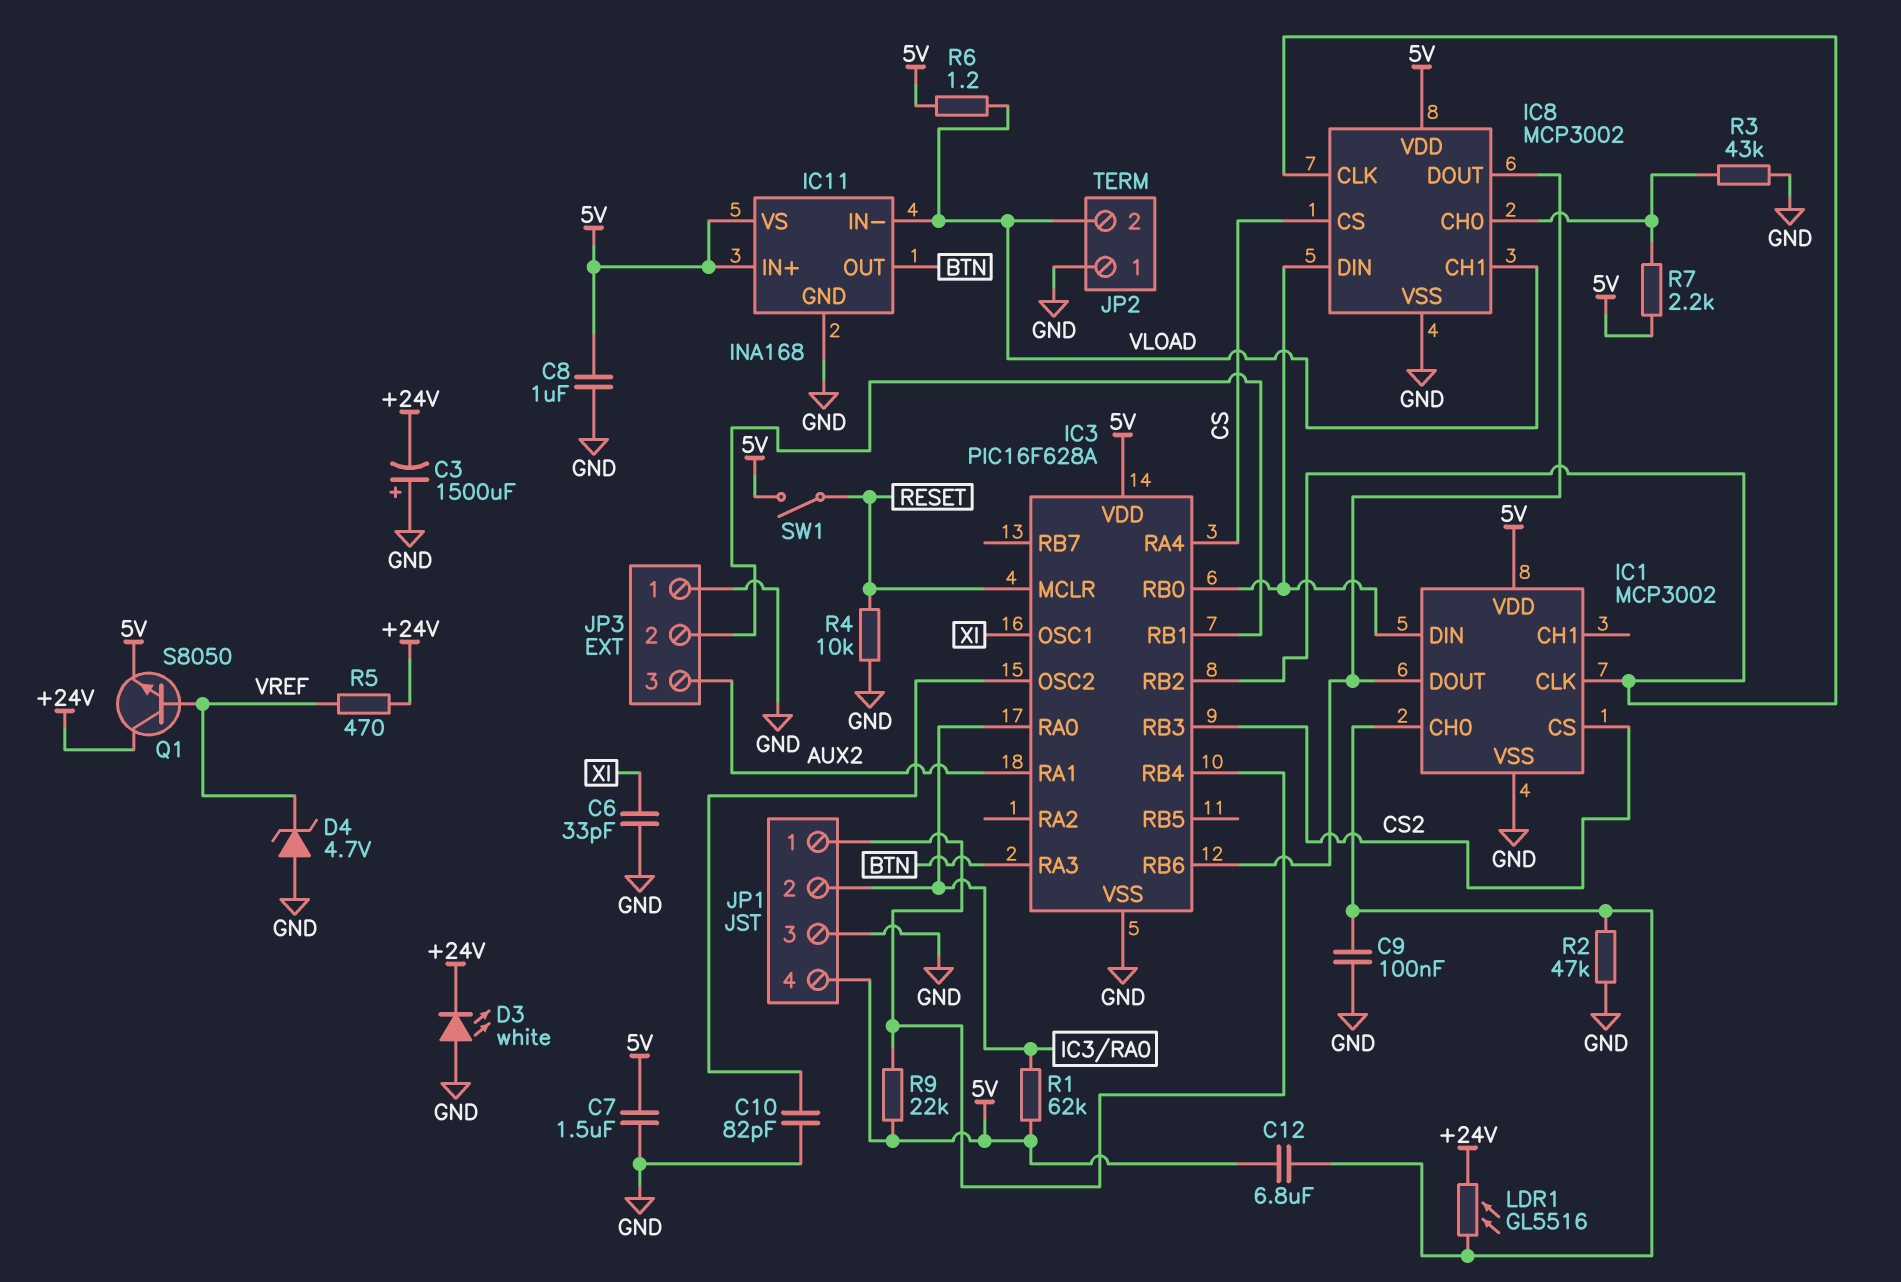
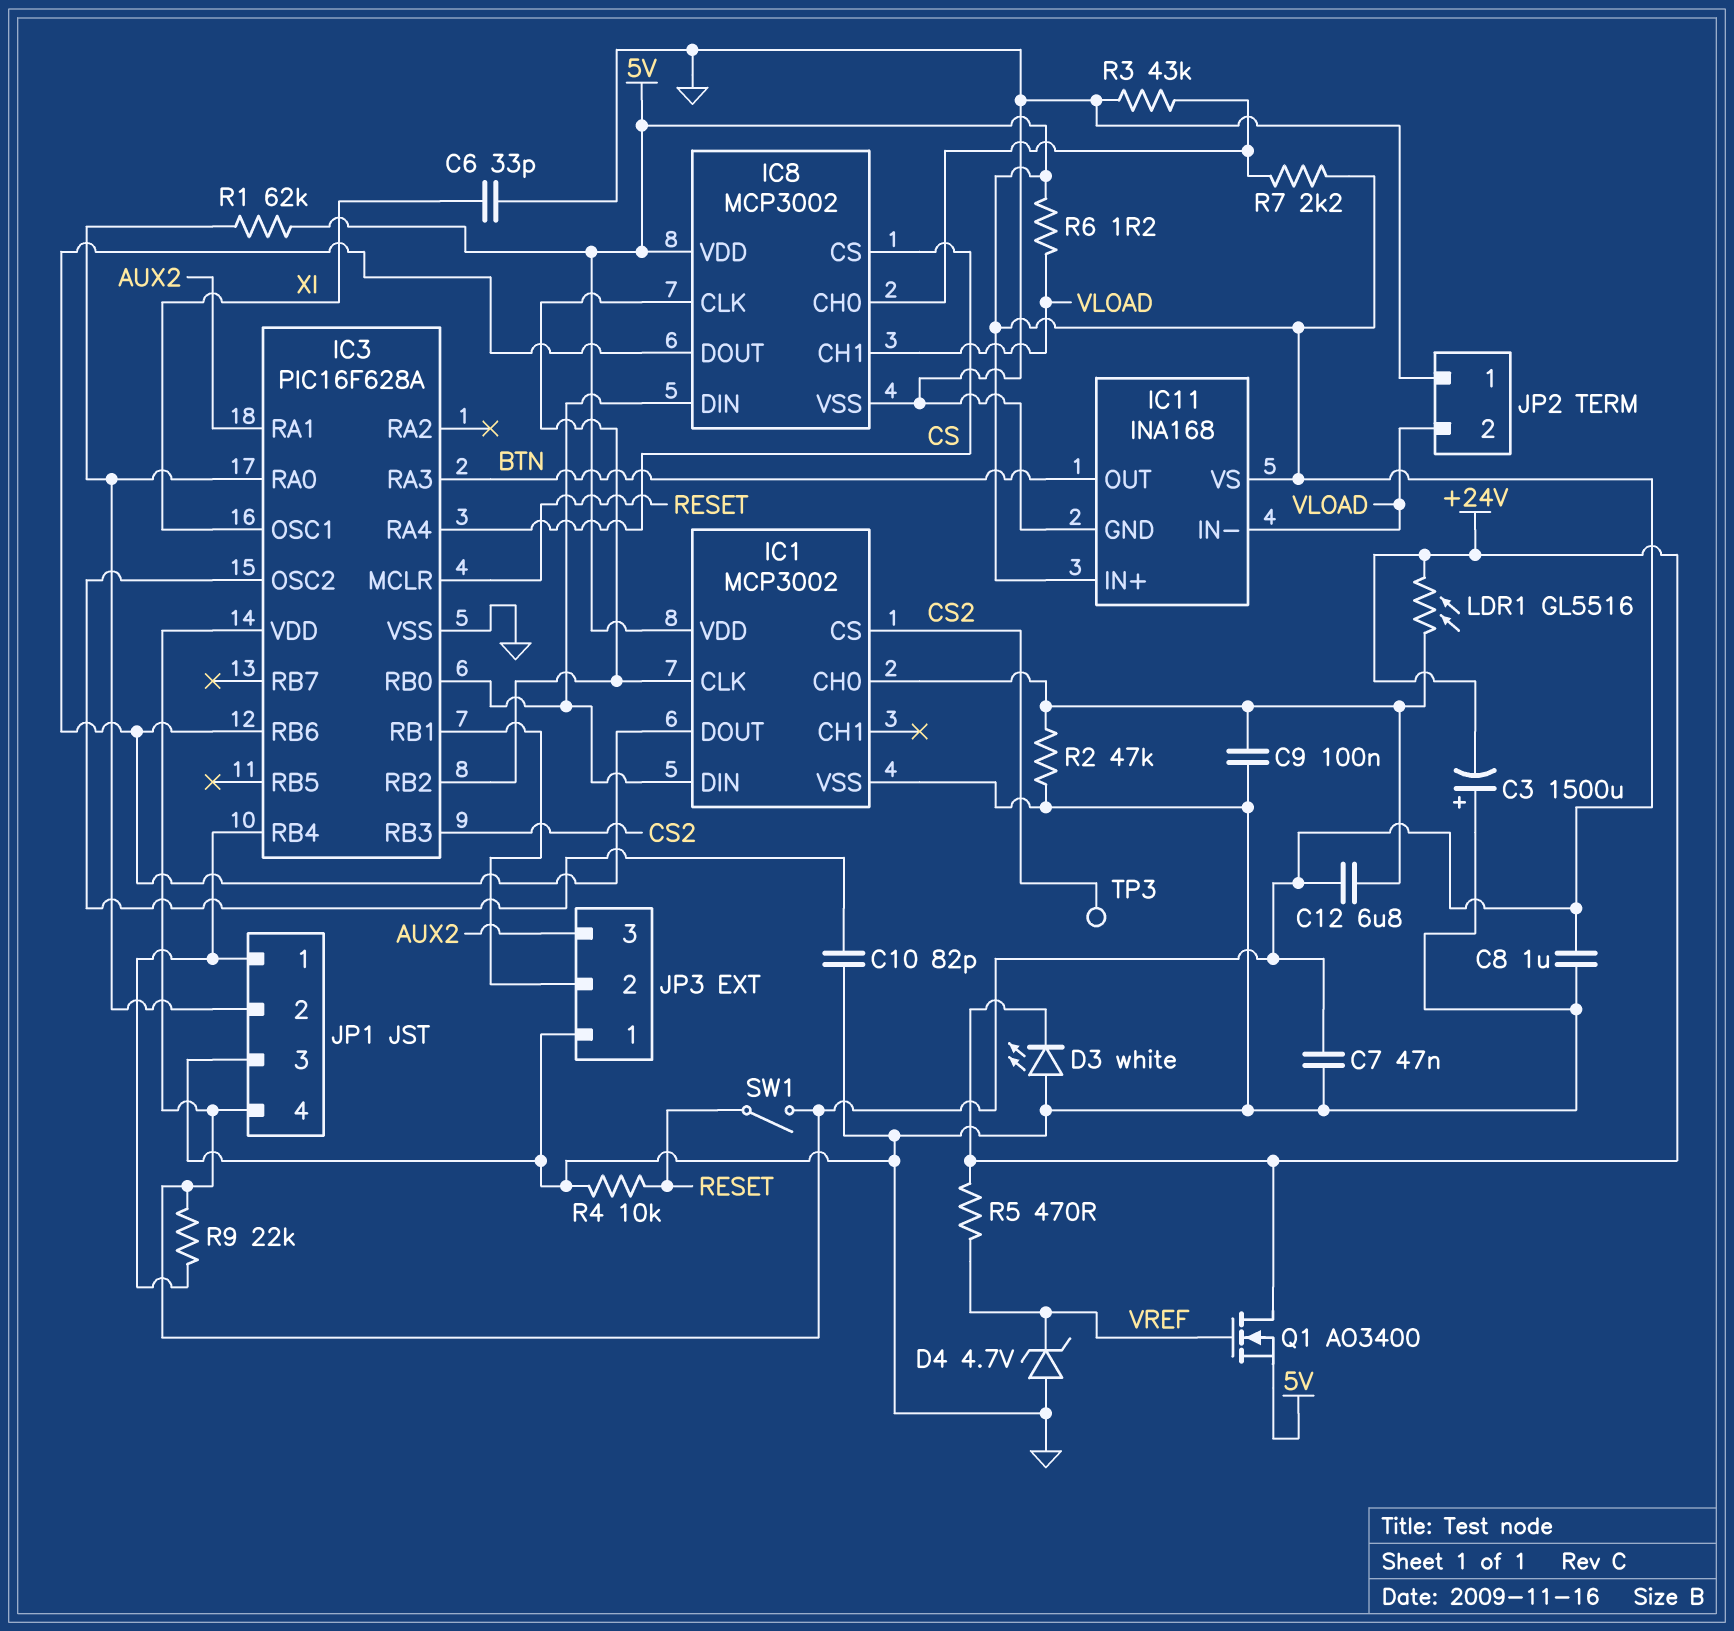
C7: 1.5uF (5V, GND) -> 47nF (5V, GND)
Q1: NPN S8050 (B VREF, C +24V, E 5V) -> NMOS AO3400 (G VREF, D +24V, S 5V)
TP3: none -> test point (CS2)

